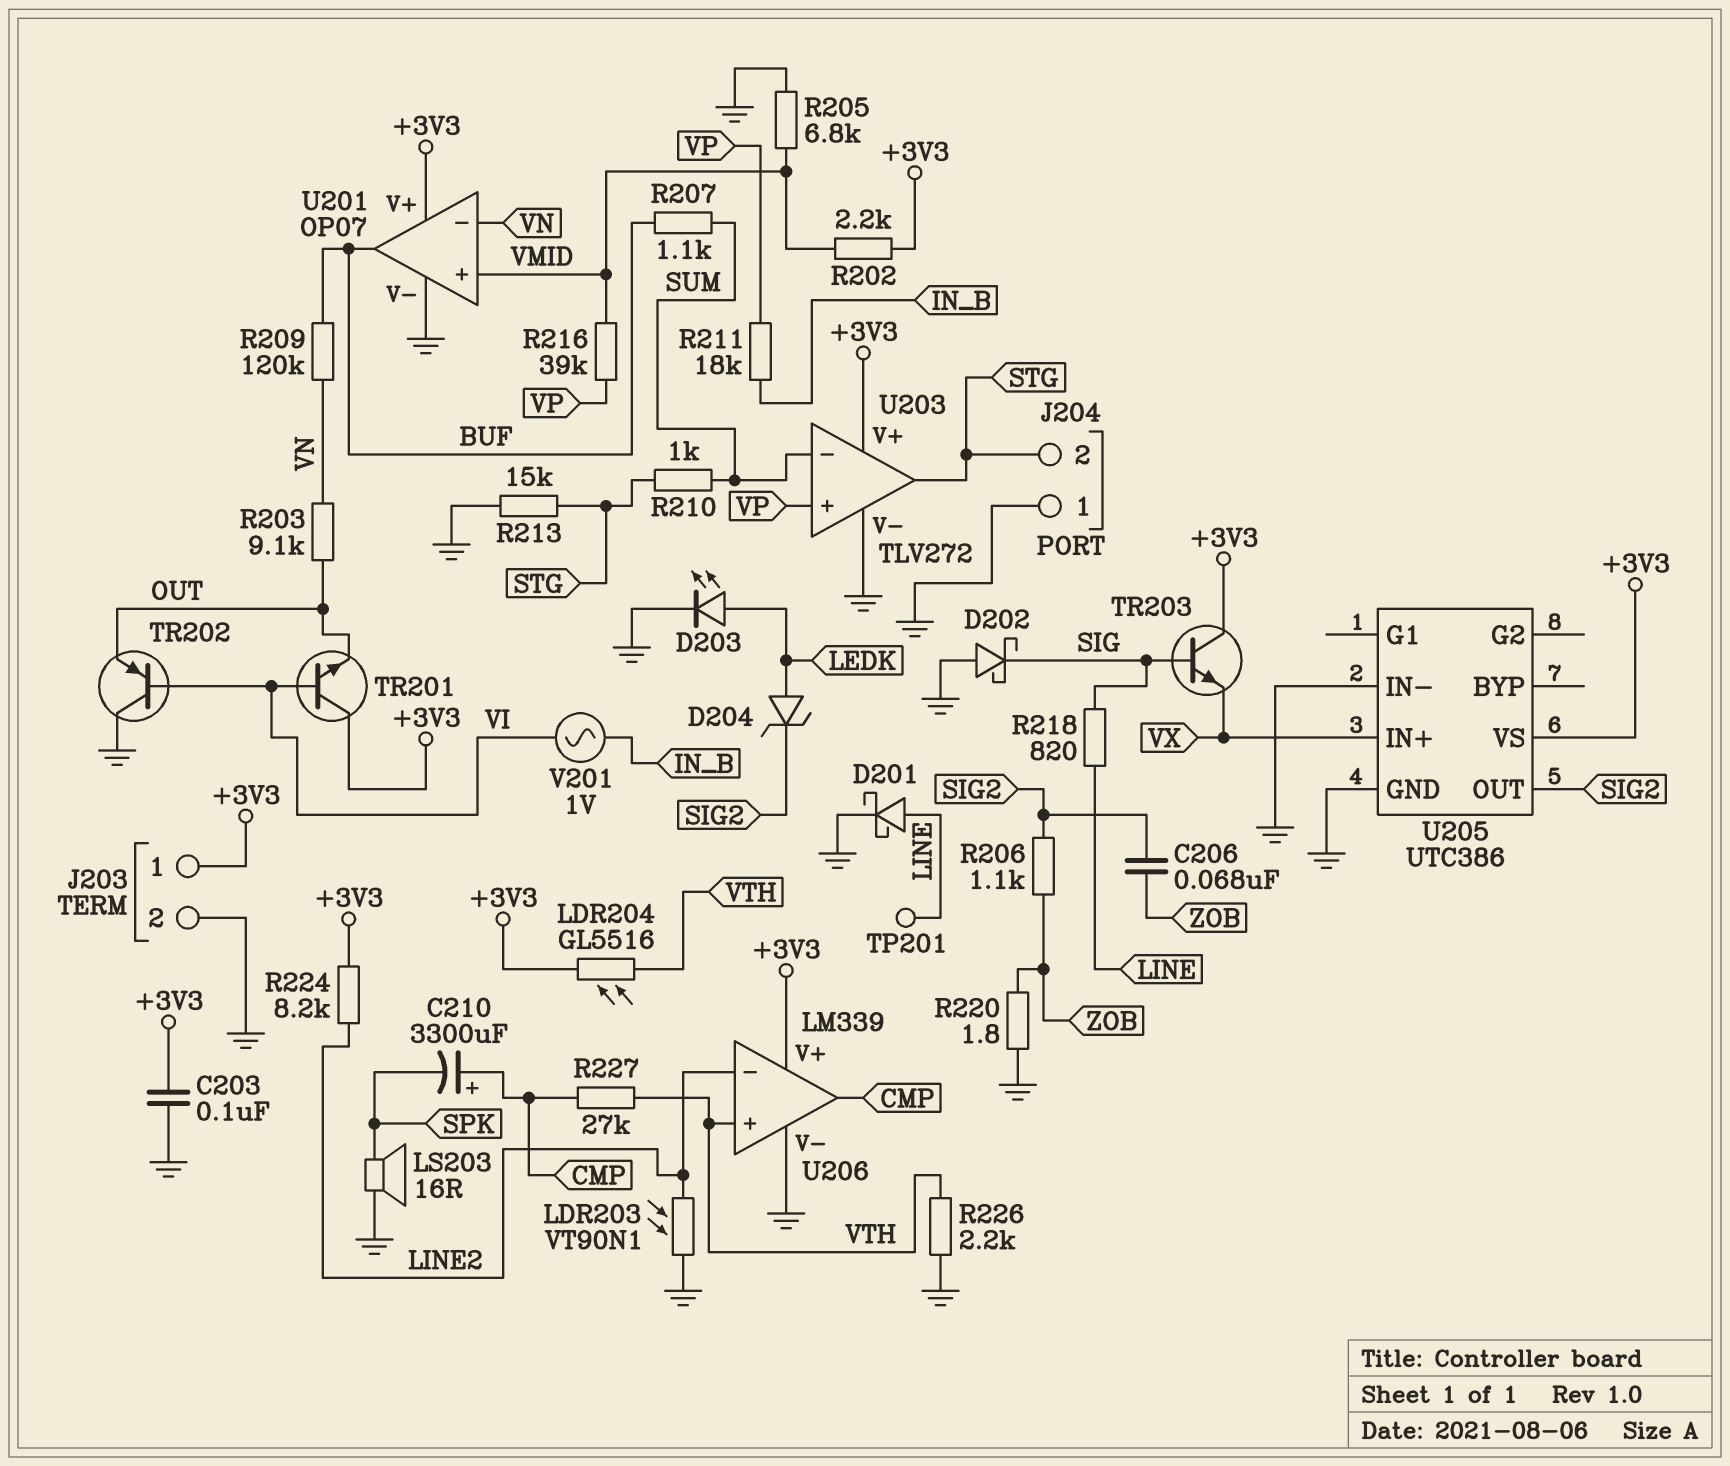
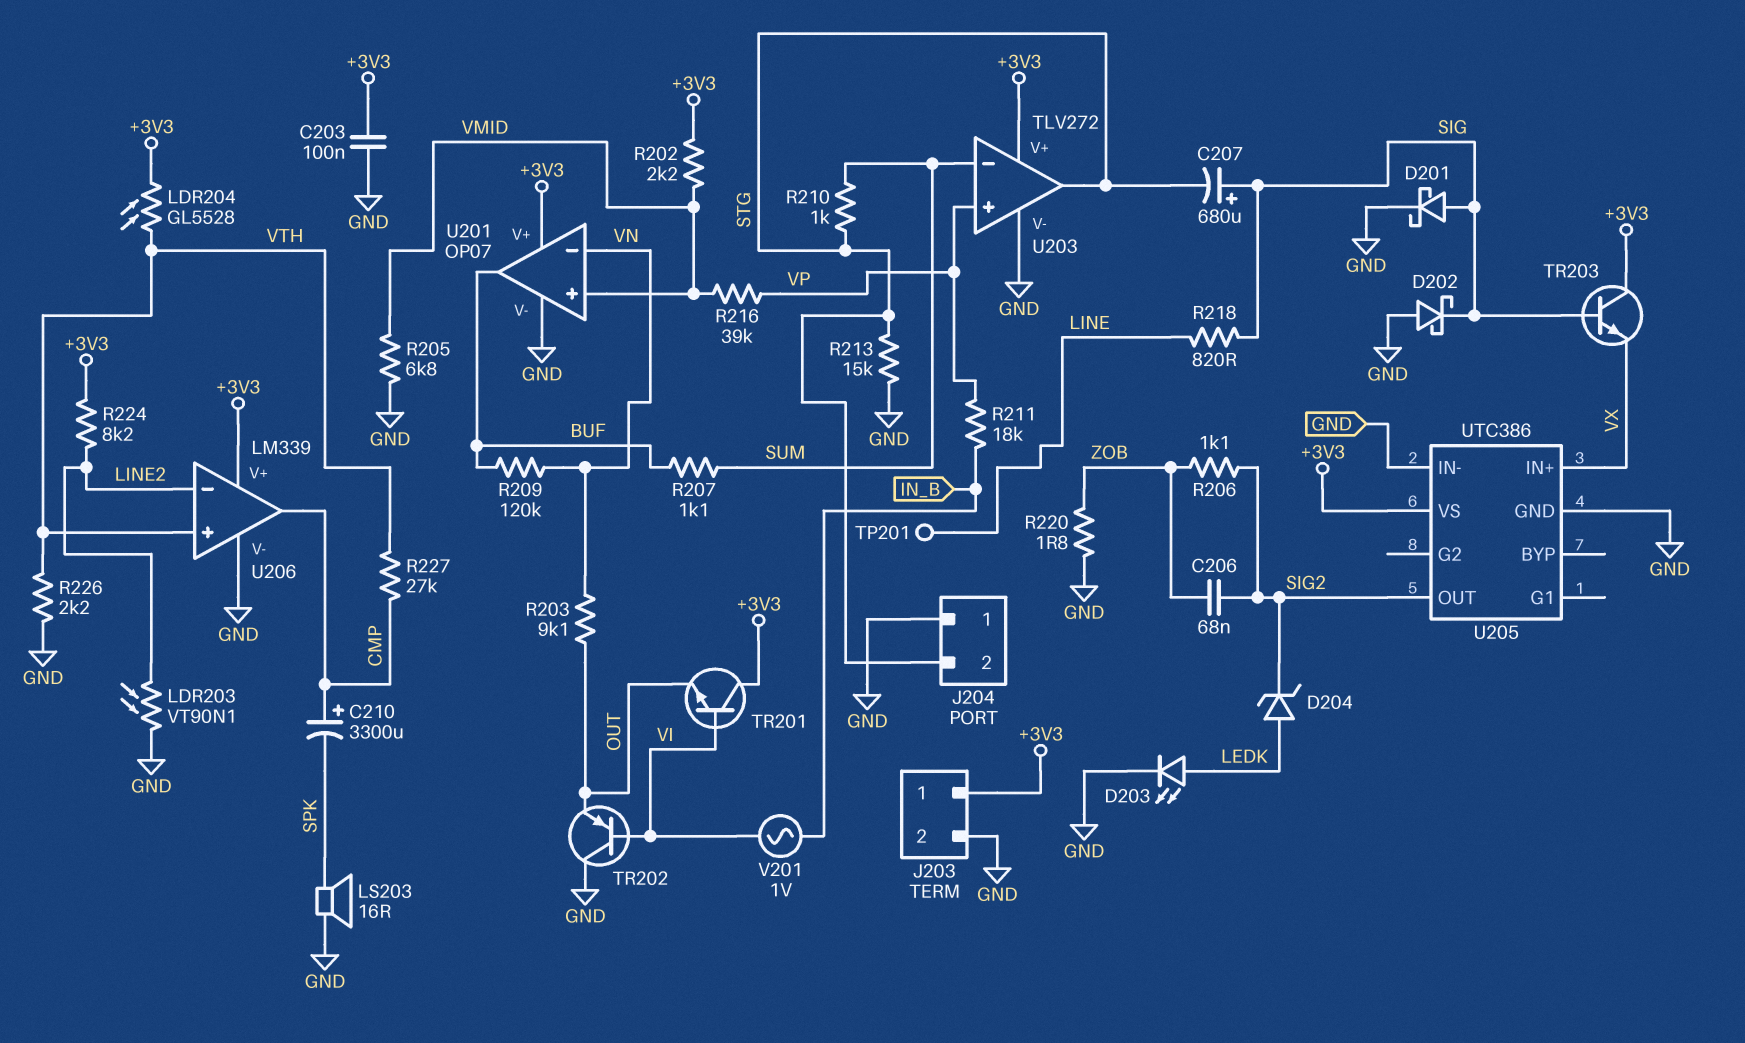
C207: none -> 680uF (plus SIG, minus STG)
D201: schottky (A LINE, K GND) -> schottky (A SIG, K GND)
LDR204: GL5516 (+3V3, VTH) -> GL5528 (+3V3, VTH)

